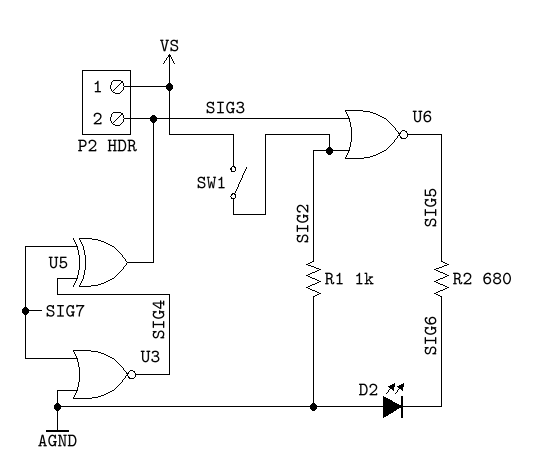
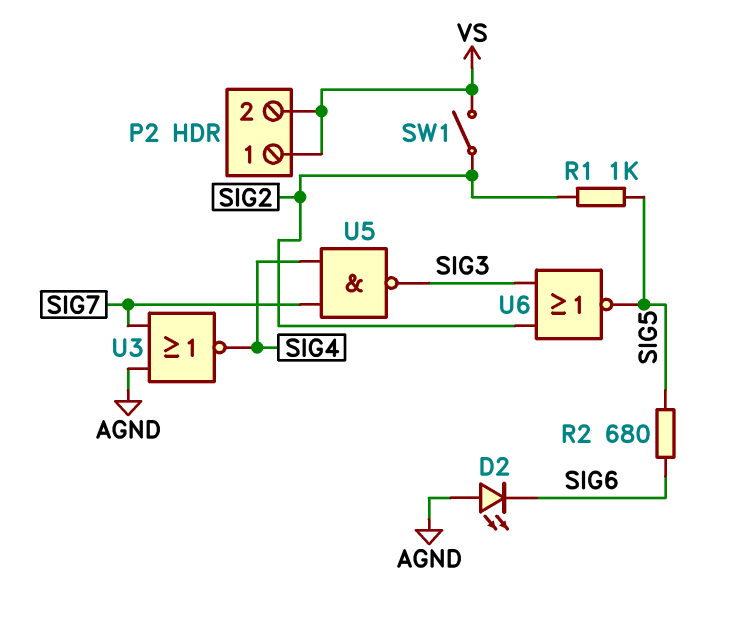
P2 pin 2: SIG3 -> VS
R1: 1k (AGND, SIG2) -> 1k (SIG2, SIG5)
U5: XOR (in SIG4, in SIG7, out SIG3) -> NAND (in SIG4, in SIG7, out SIG3)

